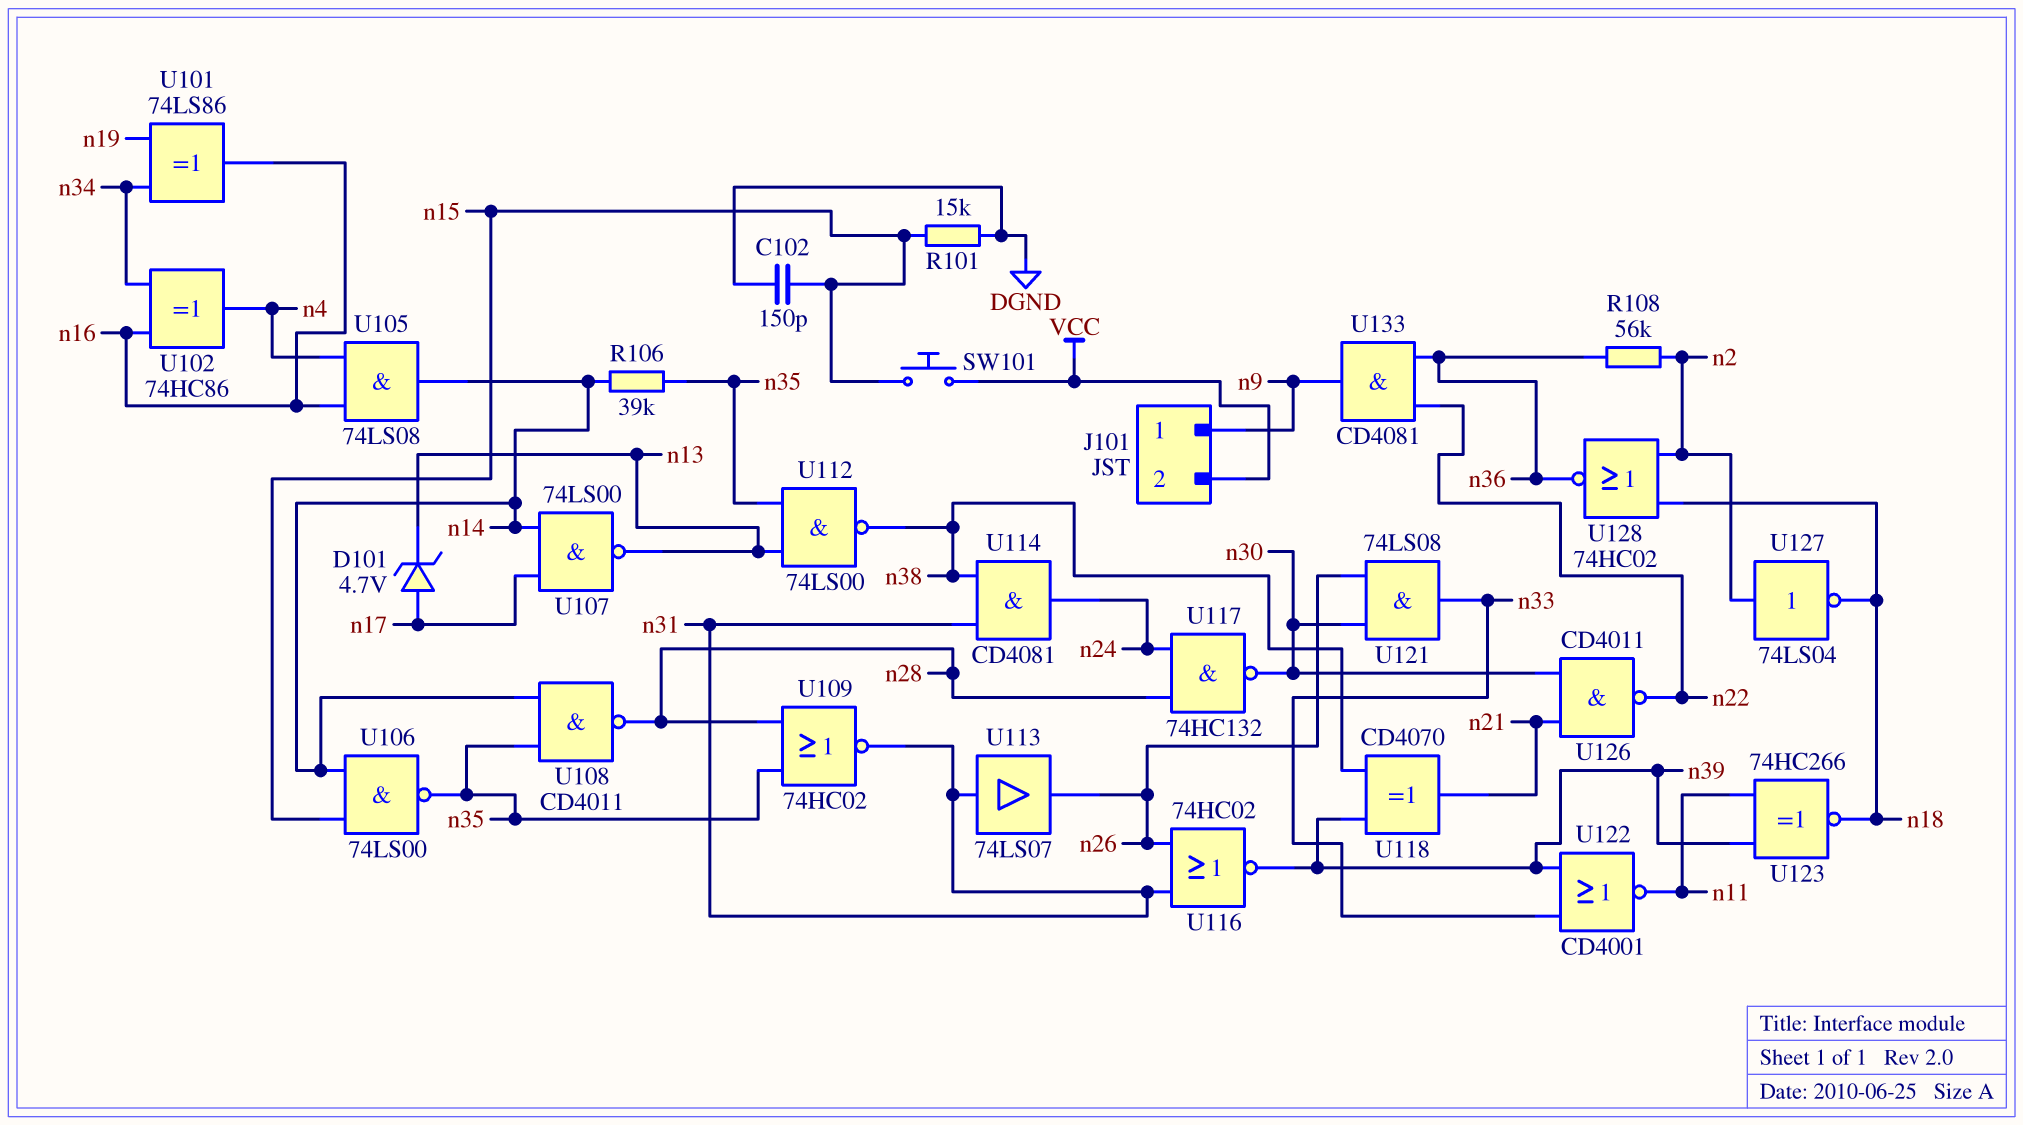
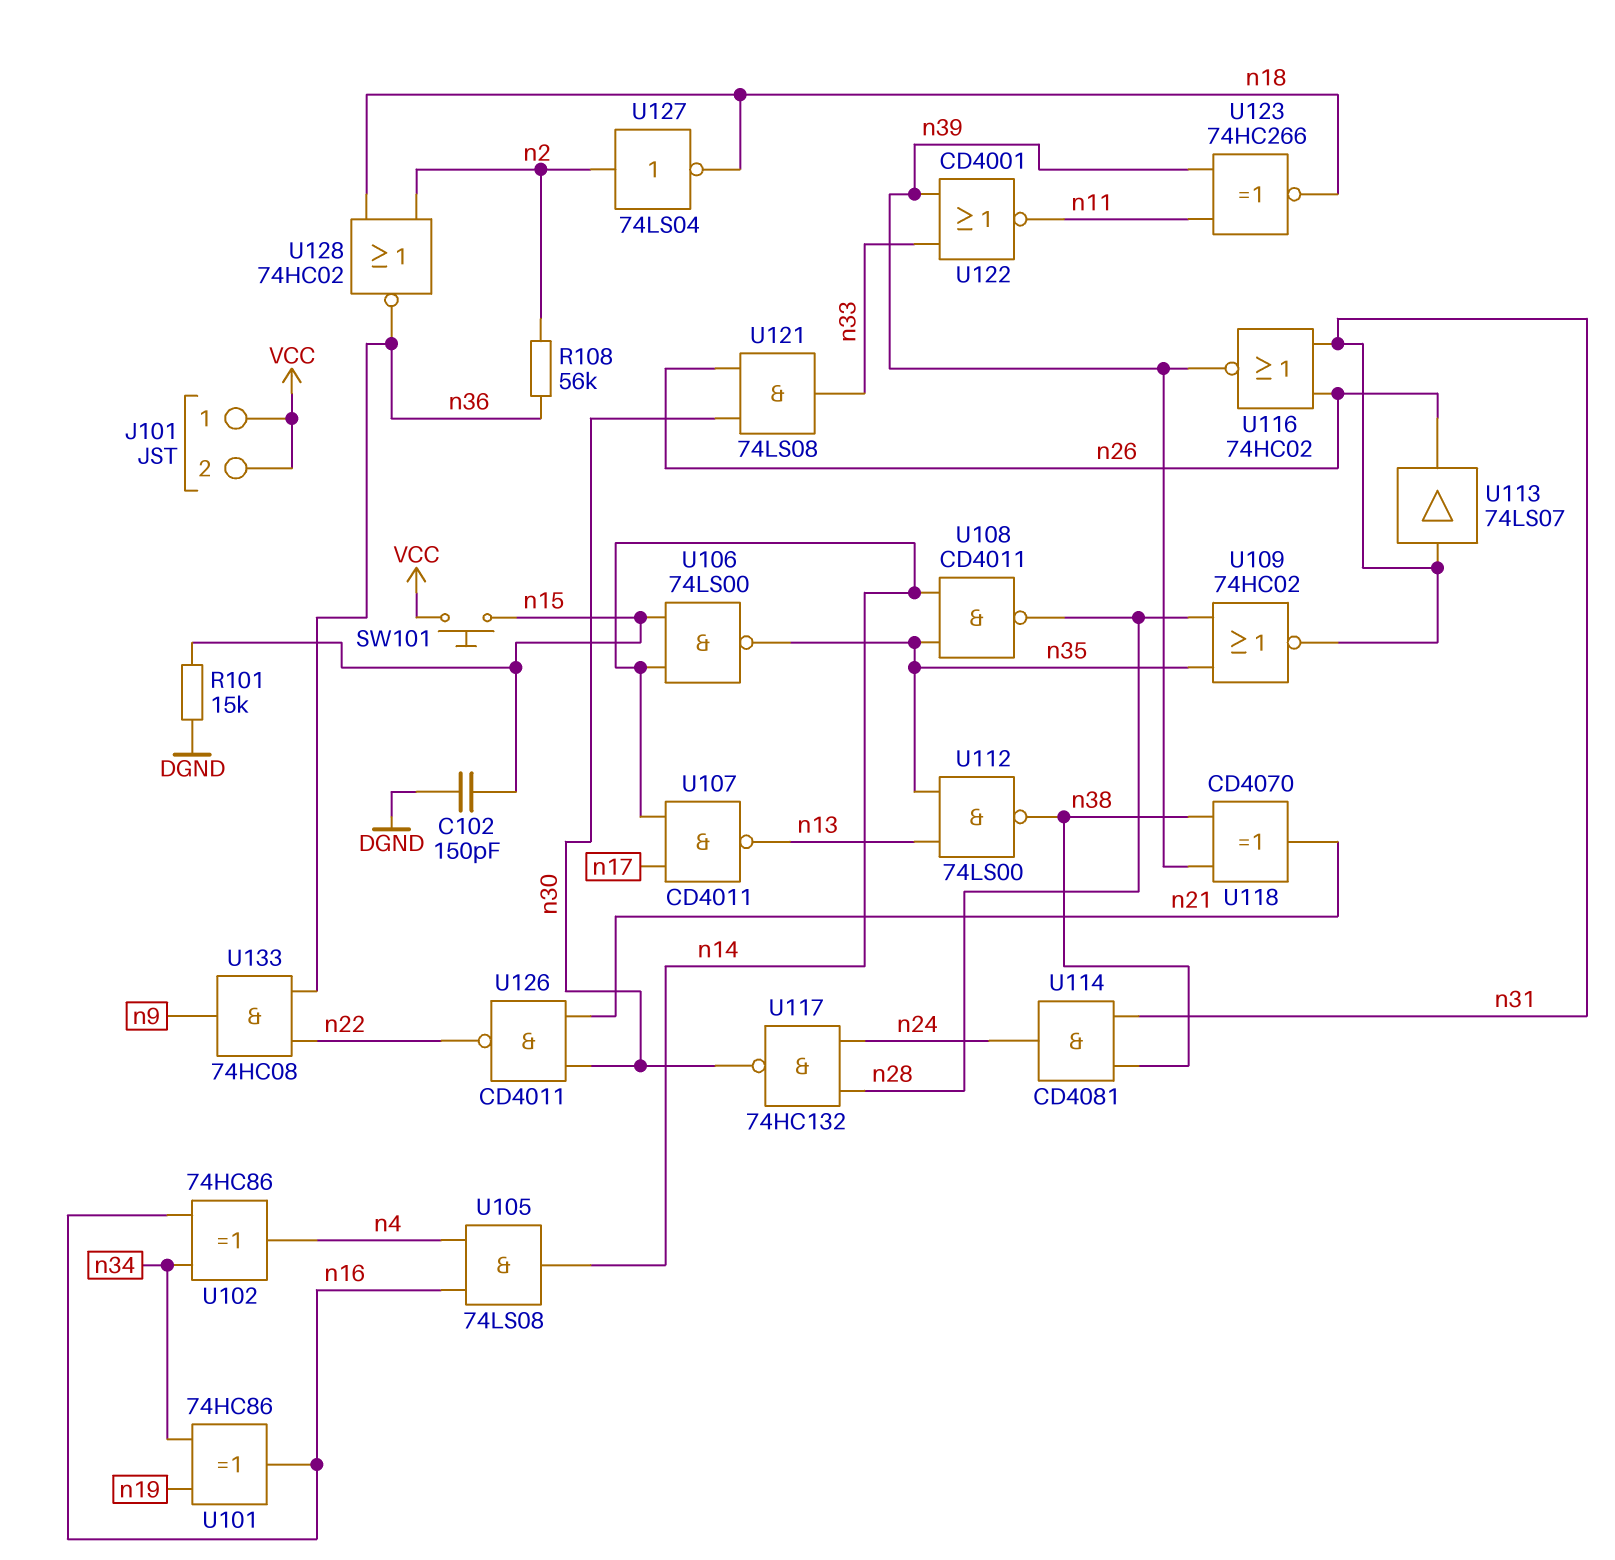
D101: zener 4.7V (A n17, K n13) -> none
J101 pin 1: n9 -> VCC
R106: 39k (n14, n35) -> none
U101: XOR 74LS86 (in n19, in n34, out n16) -> XOR 74HC86 (in n19, in n34, out n16)
U107: NAND 74LS00 (in n14, in n17, out n13) -> NAND CD4011 (in n14, in n17, out n13)
U133: AND CD4081 (in n22, in n36, out n9) -> AND 74HC08 (in n22, in n36, out n9)

